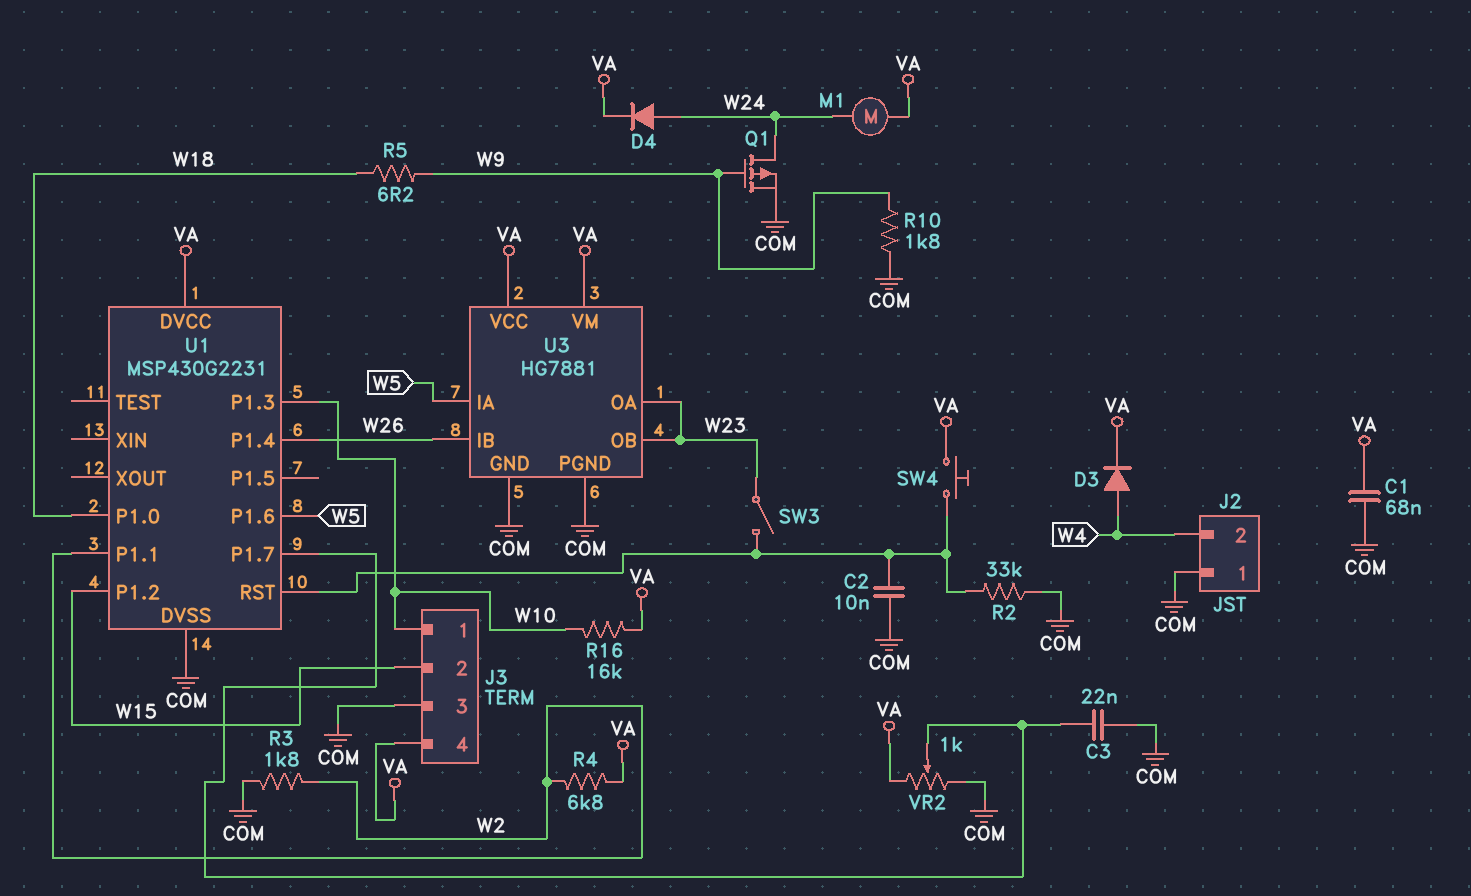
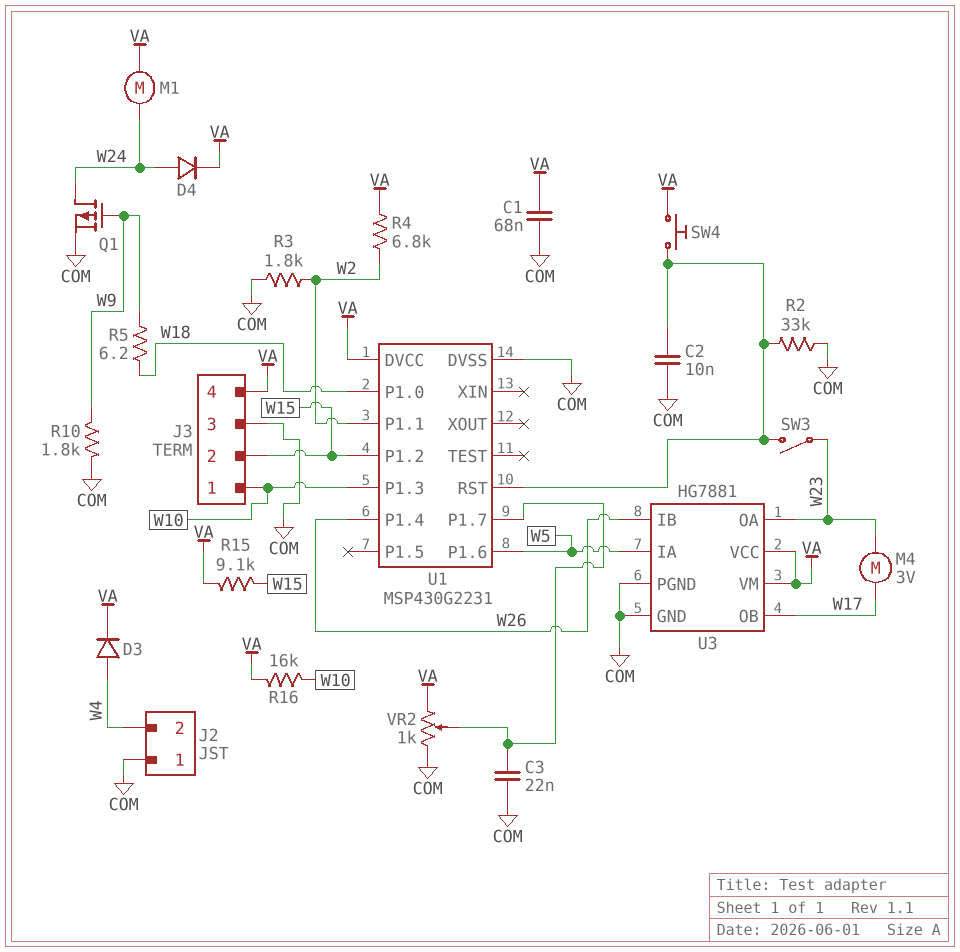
M4: none -> motor 3V (W17, W23)
R15: none -> 9.1k (VA, W15)
U3 pin OB: W23 -> W17

